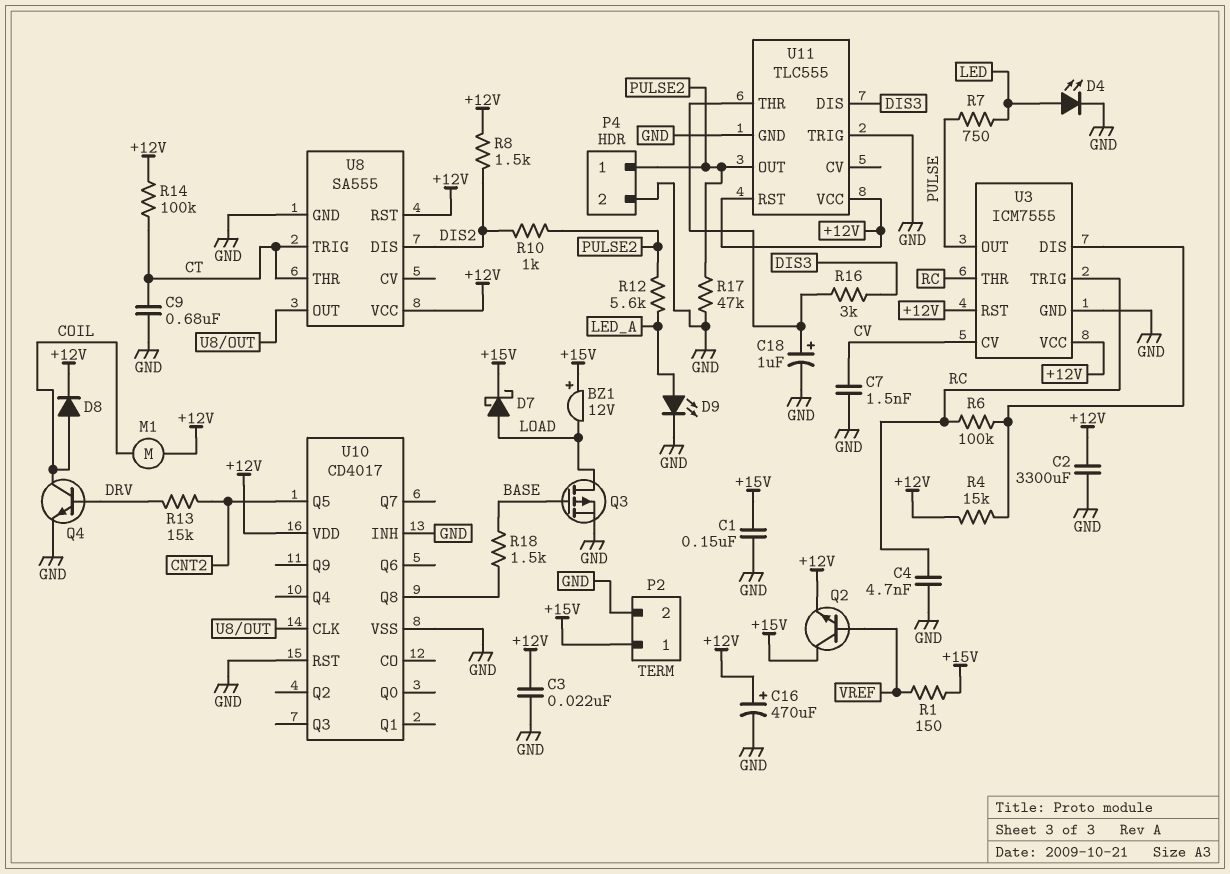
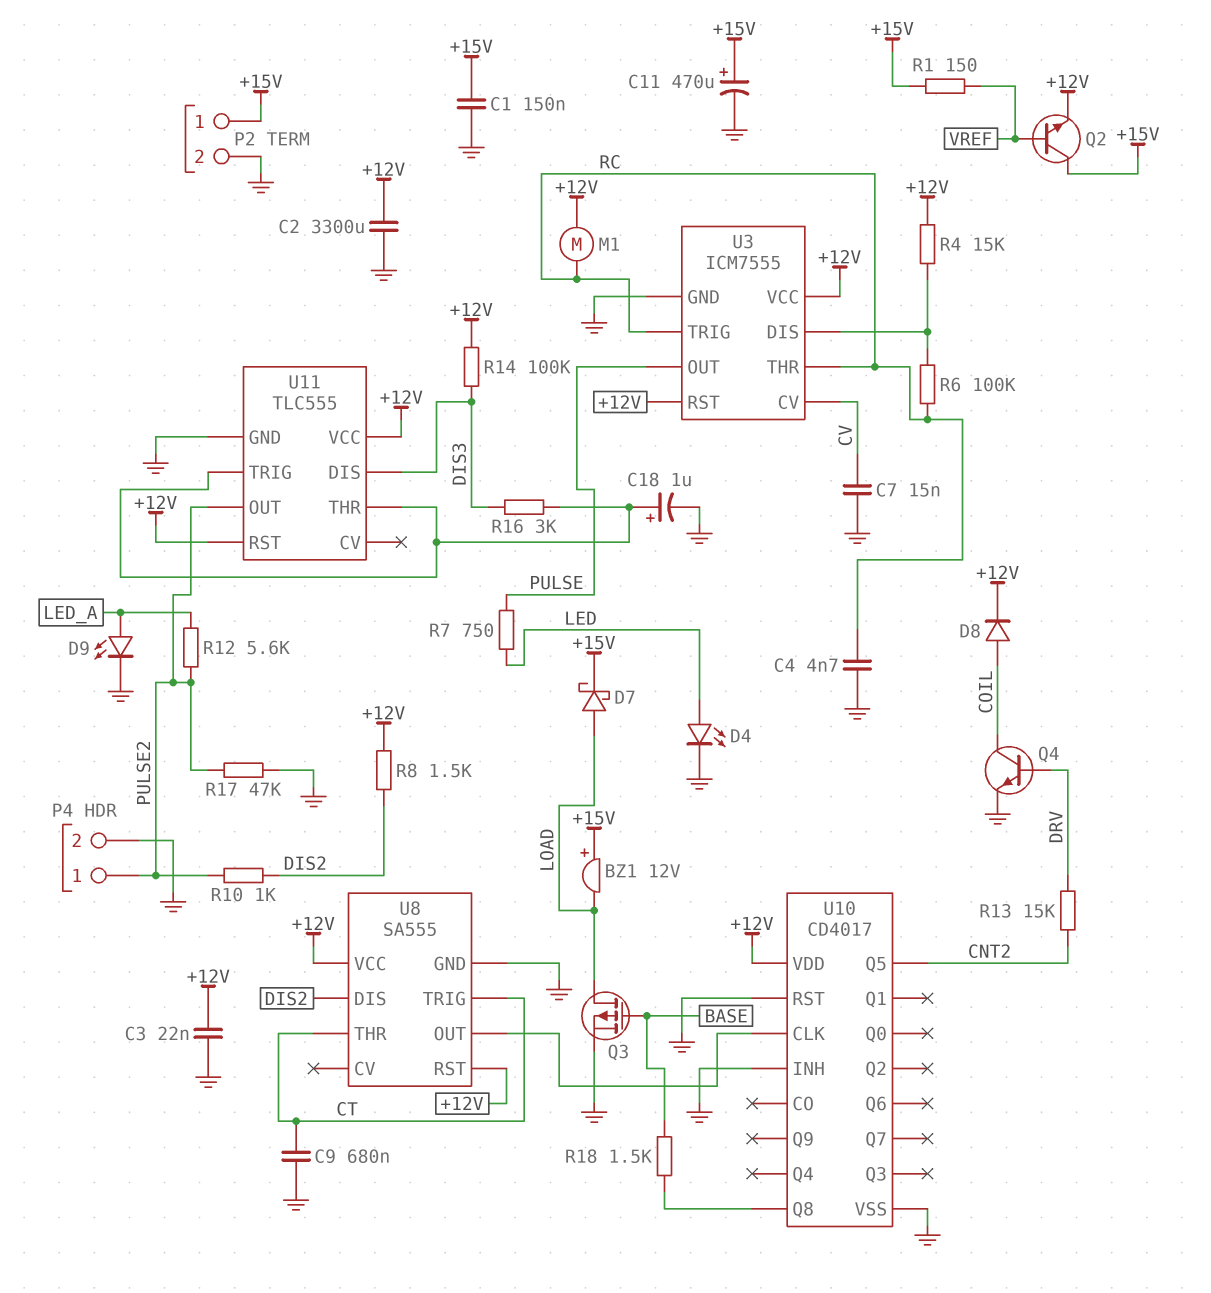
C7: 1.5nF (CV, GND) -> 15nF (CV, GND)
C11: none -> 470uF (plus +15V, minus GND)
C16: 470uF (plus +12V, minus GND) -> none
M1: motor (+12V, COIL) -> motor (+12V, RC)
R14: 100k (+12V, CT) -> 100k (+12V, DIS3)
U11 pin TRIG: GND -> U11/THR

